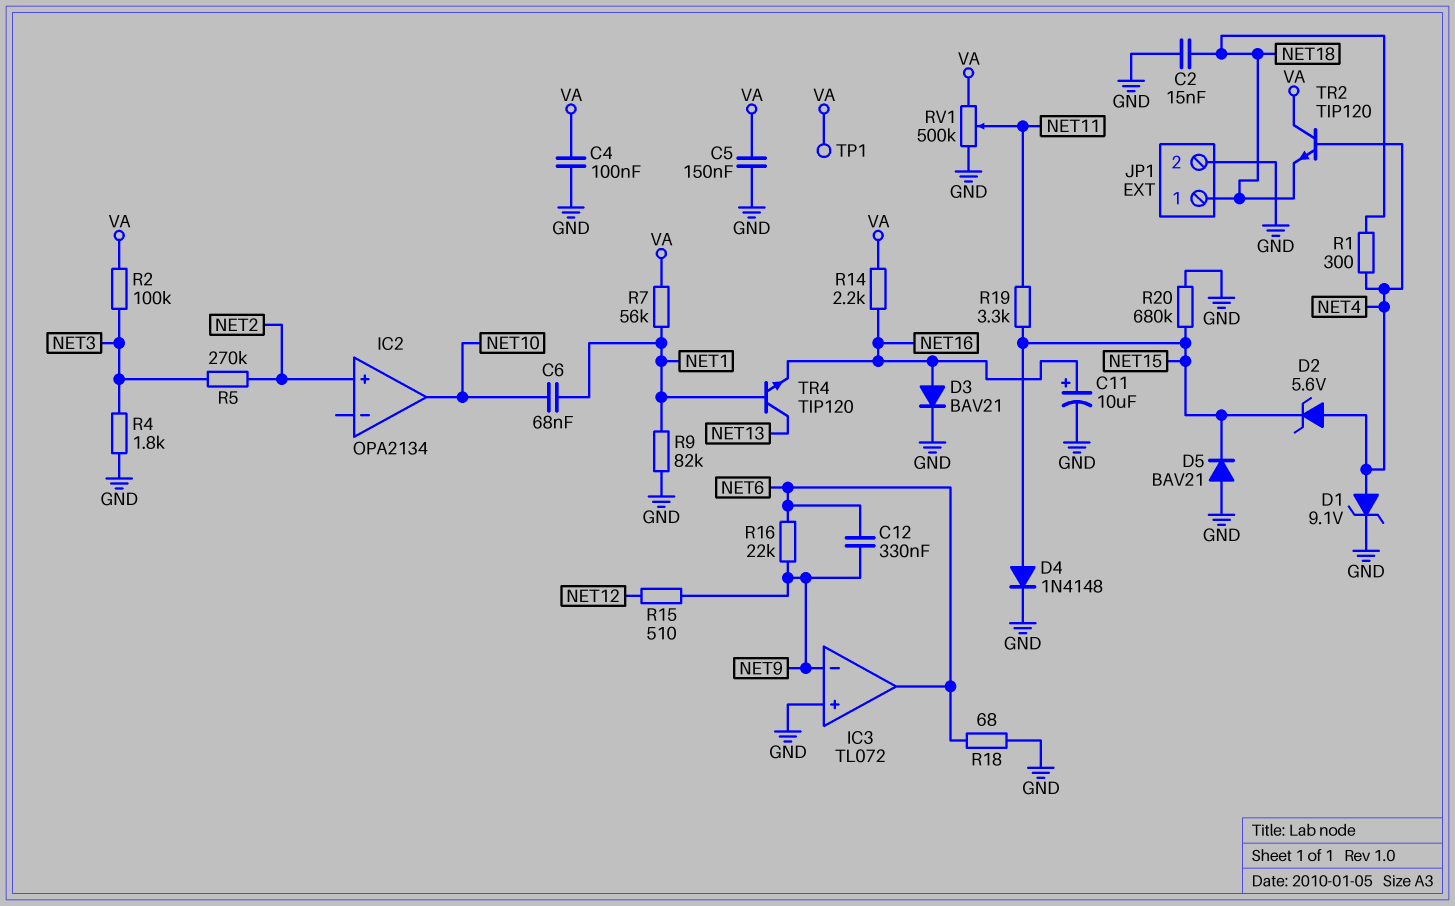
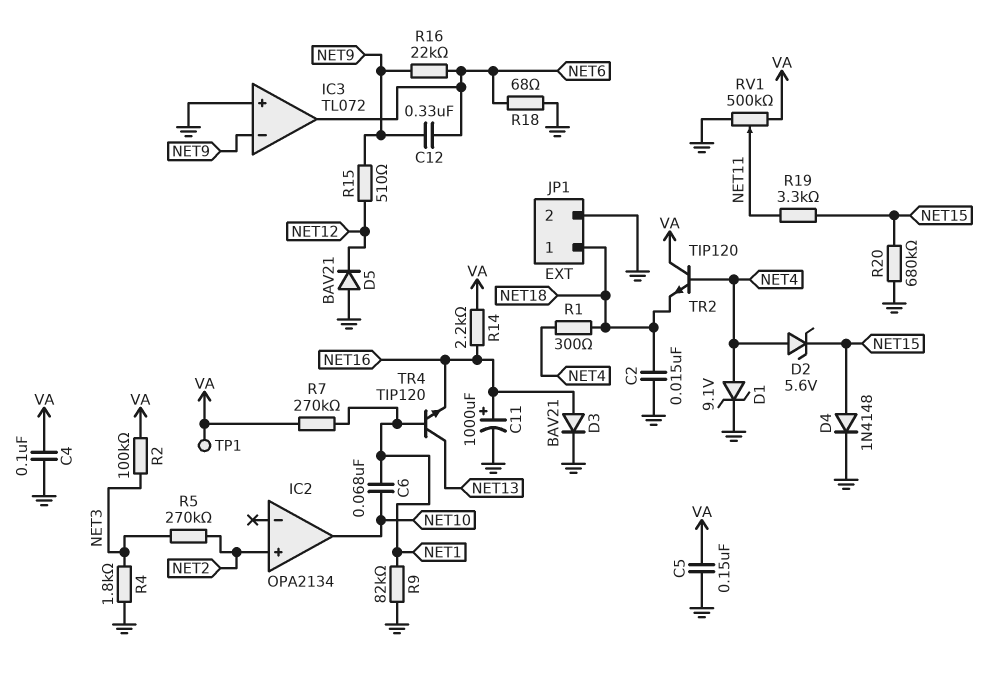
C11: 10uF (plus NET16, minus GND) -> 1000uF (plus NET16, minus GND)
D5: diode BAV21 (A GND, K NET15) -> diode BAV21 (A GND, K NET12)
R7: 56k (NET1, VA) -> 270k (NET1, VA)

